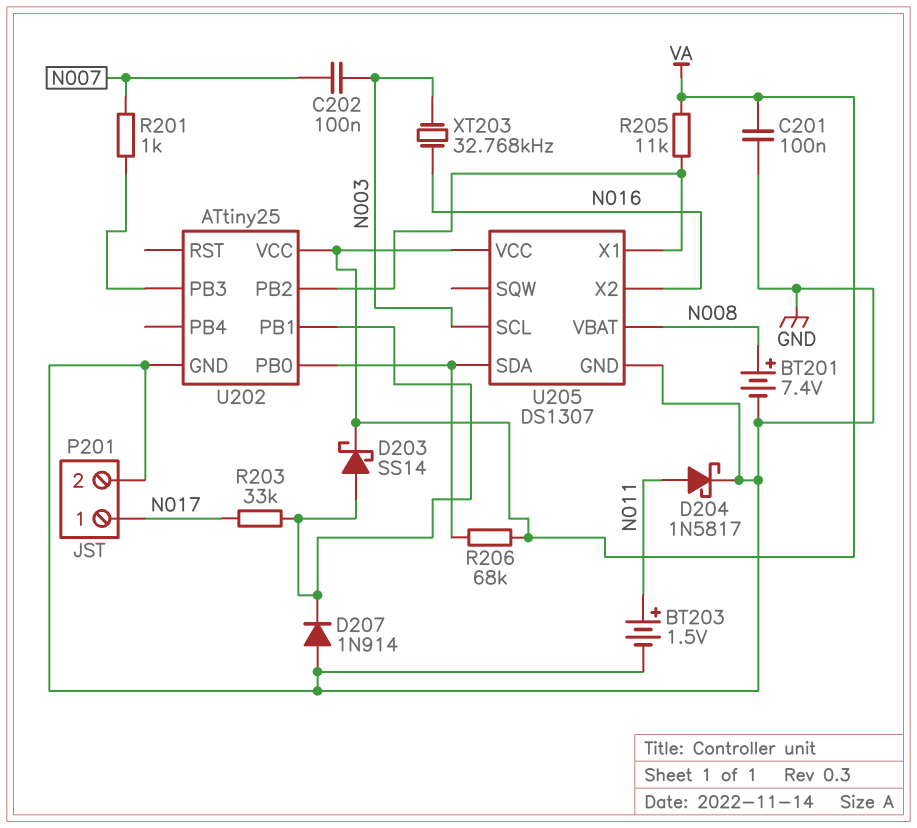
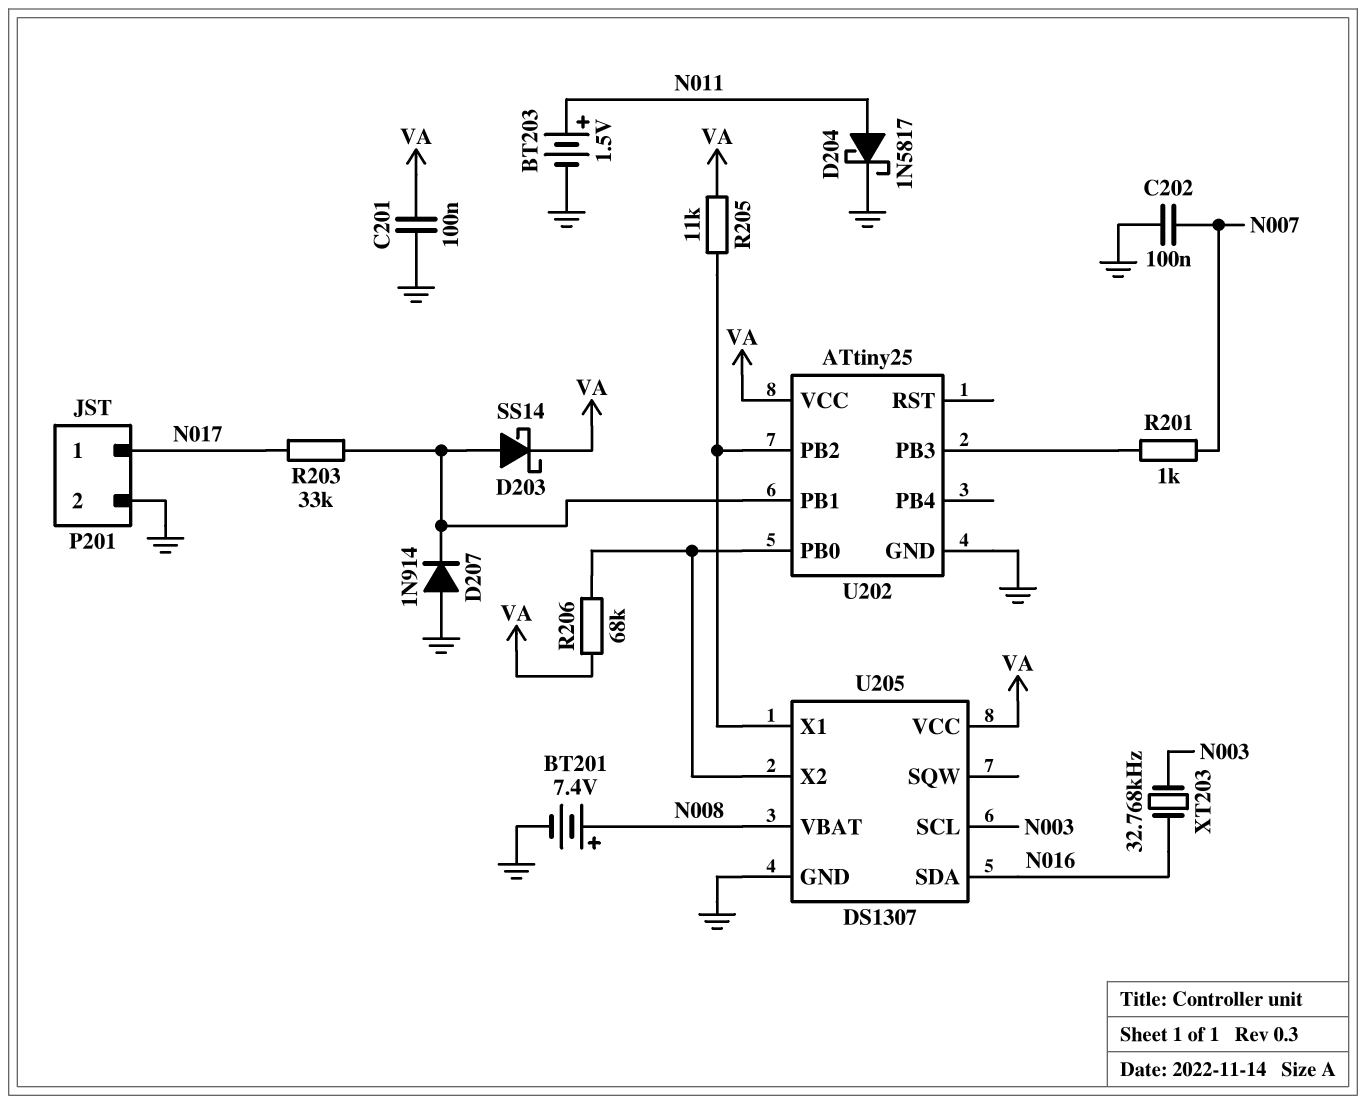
C202: 100nF (N003, N007) -> 100nF (GND, N007)
U205 pin SDA: U202/PB0 -> N016
U205 pin X2: N016 -> U202/PB0

